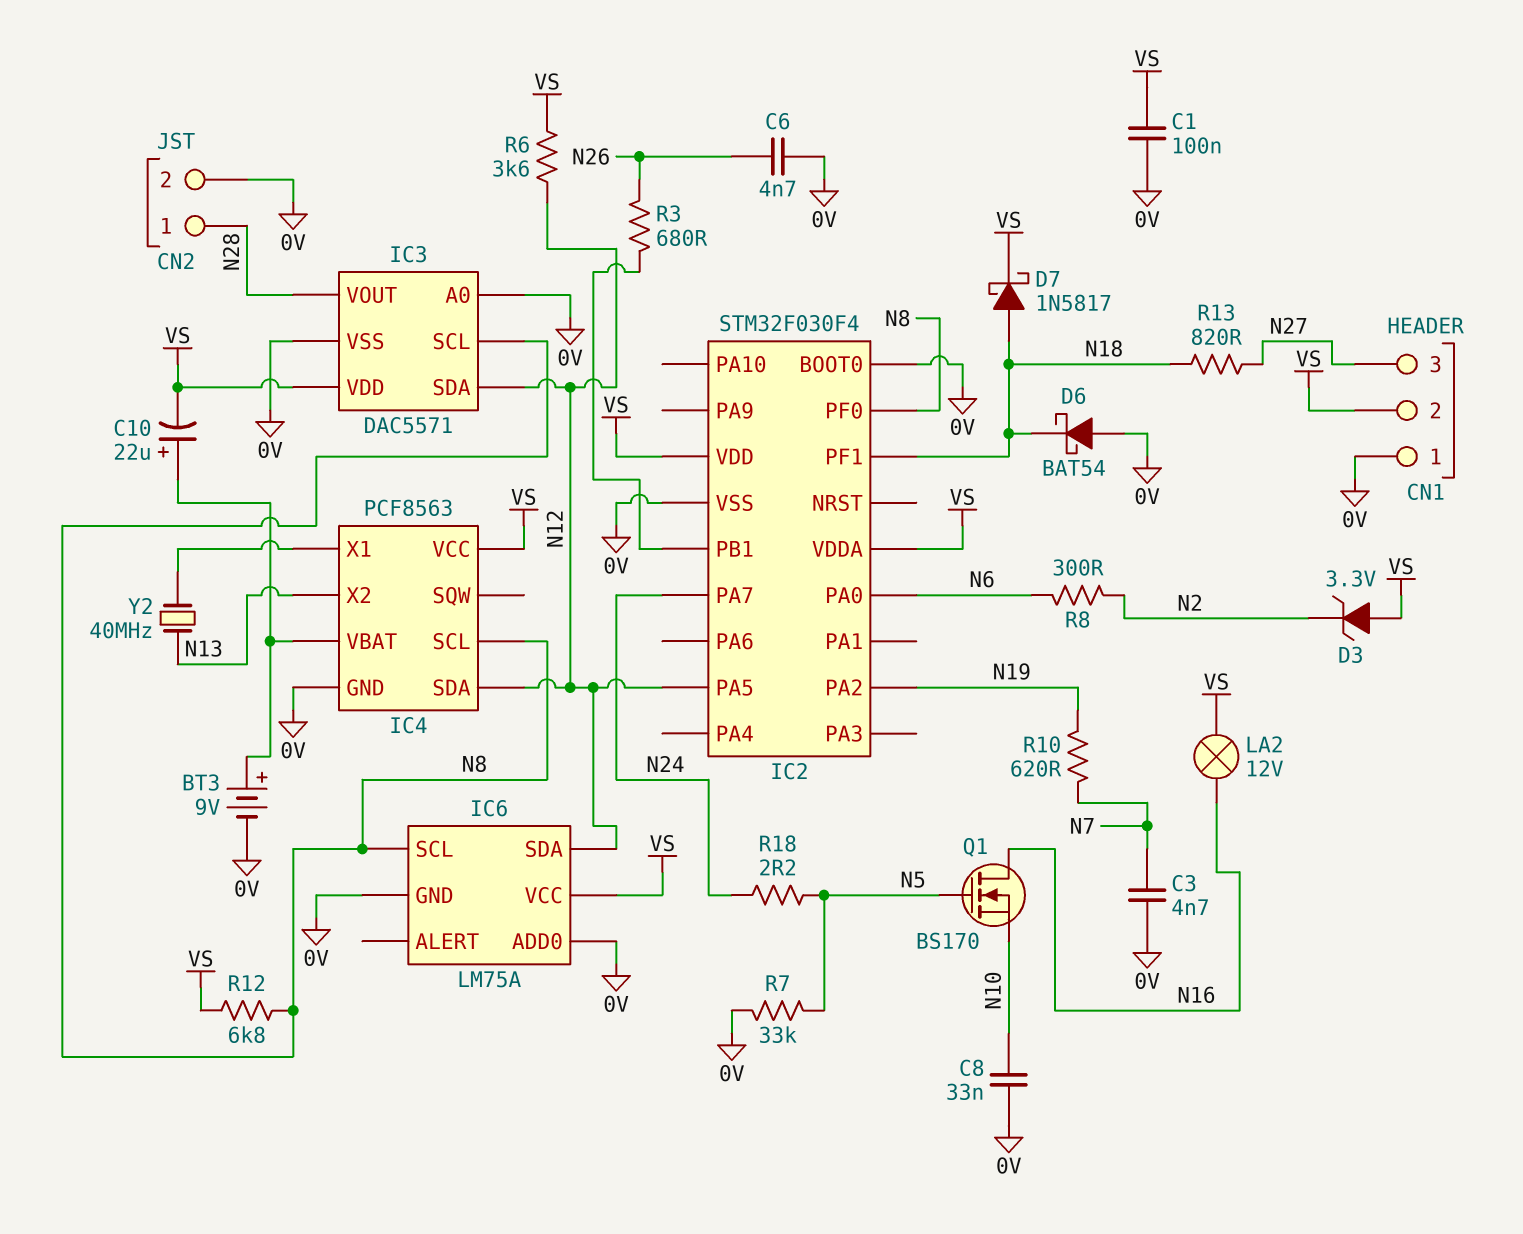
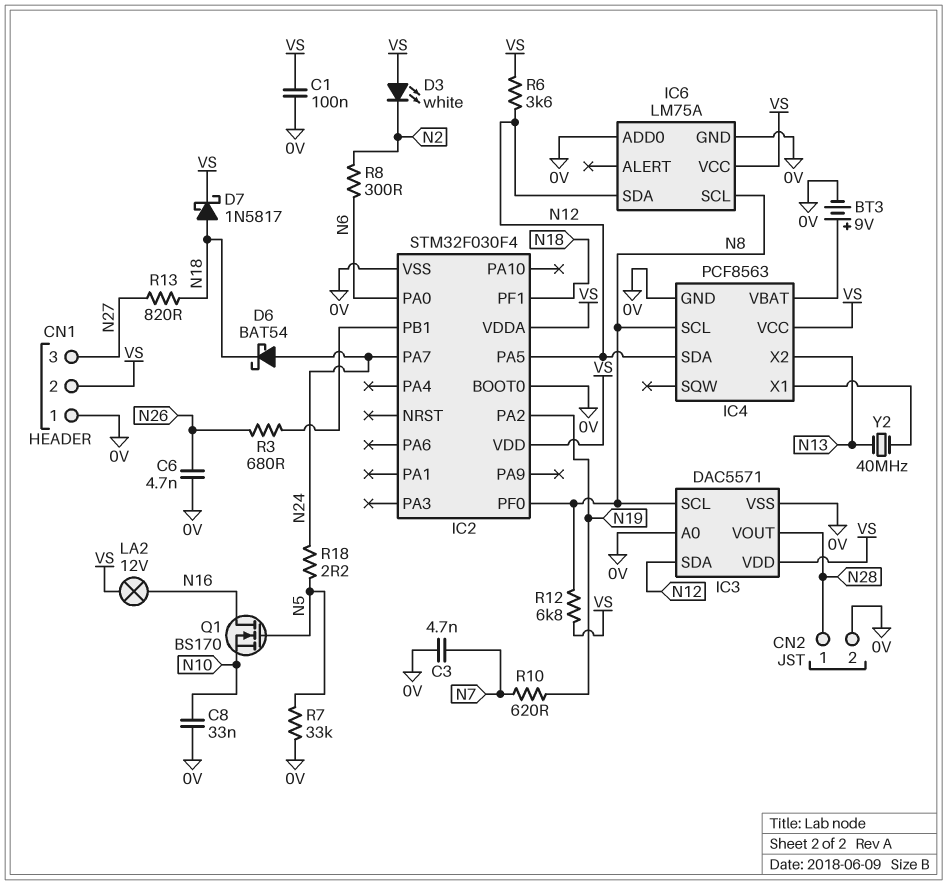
C10: 22uF (plus IC4/VBAT, minus VS) -> none
D3: zener 3.3V (A VS, K N2) -> LED white (A VS, K N2)
D6: schottky BAT54 (A 0V, K N18) -> schottky BAT54 (A N24, K N18)

